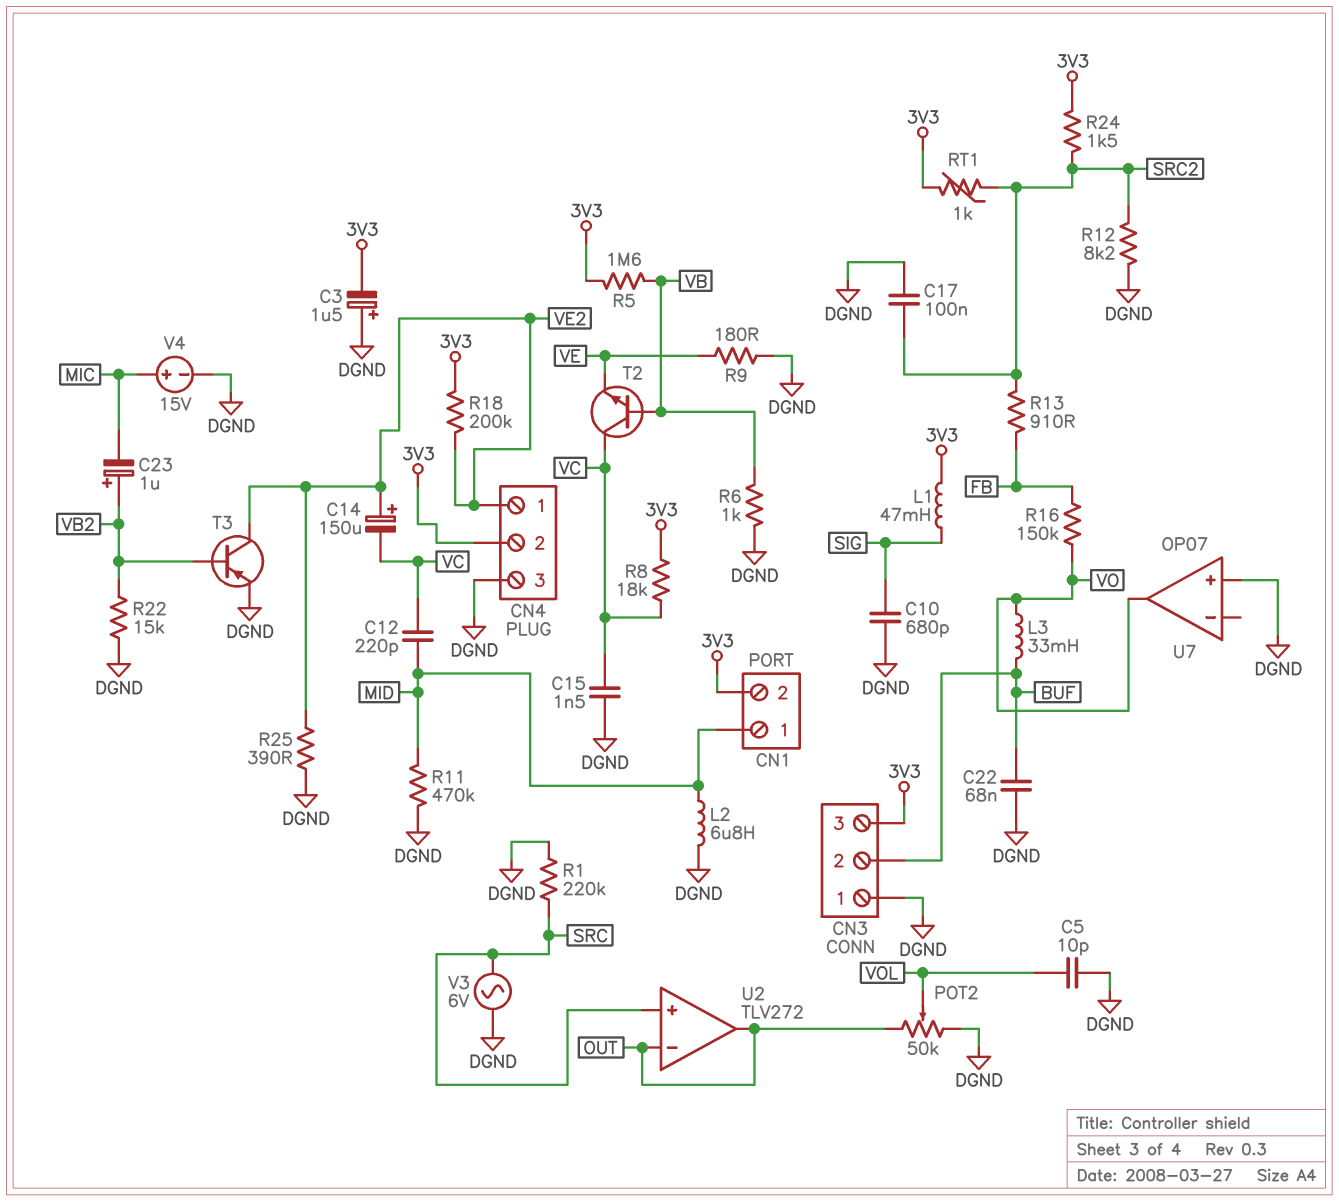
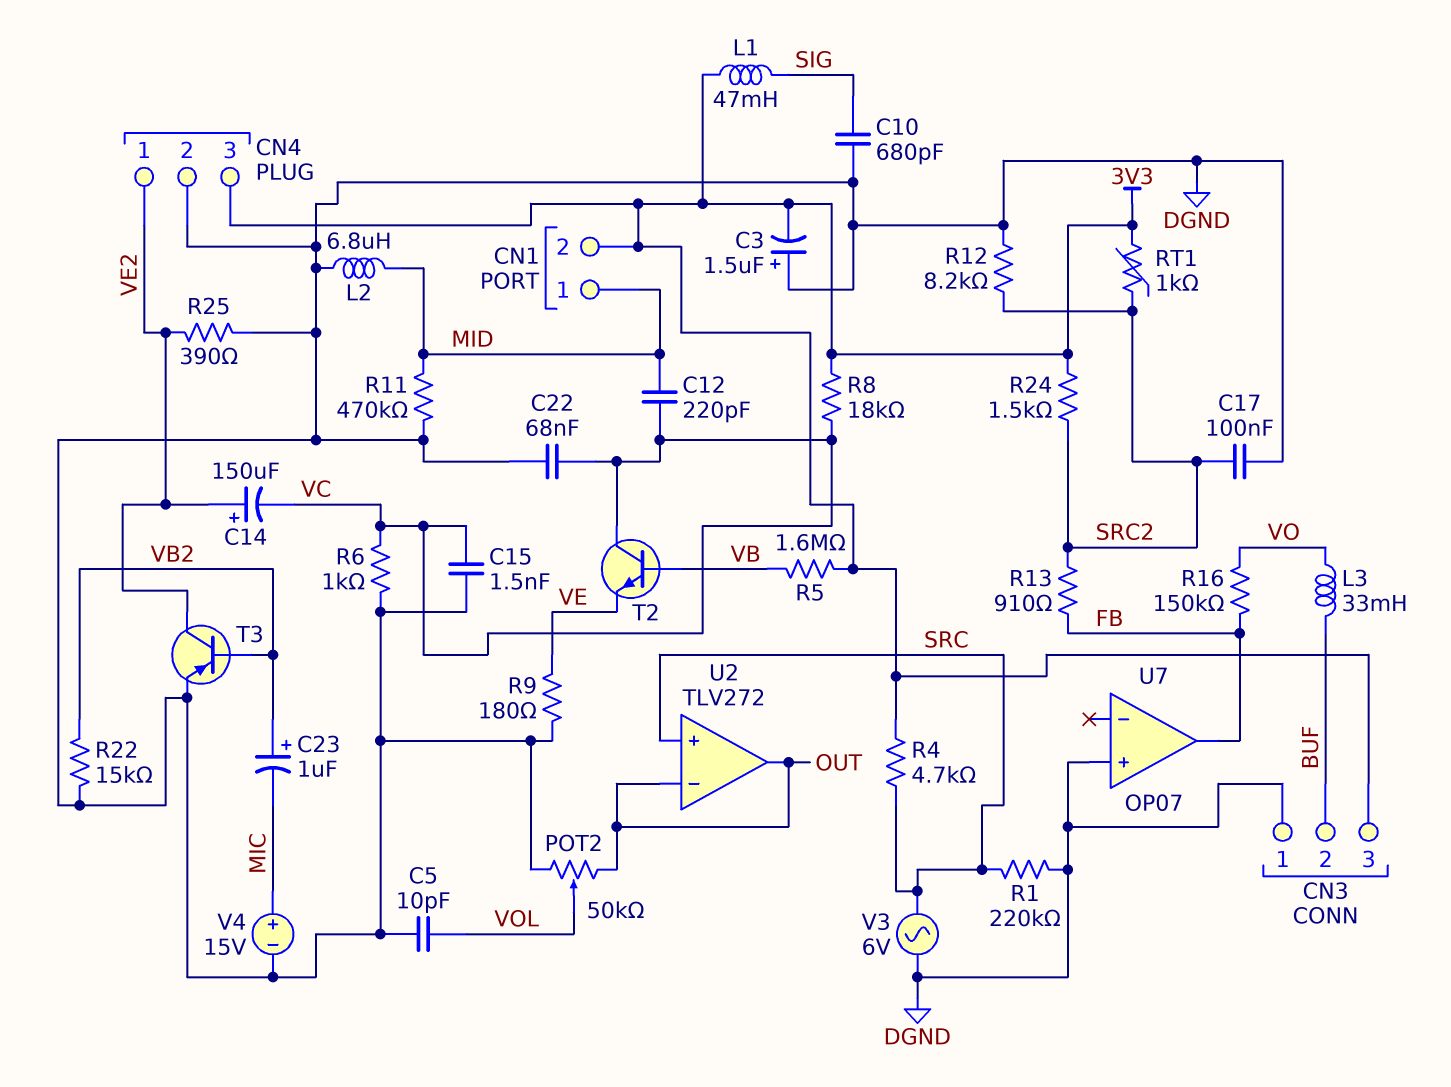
C22: 68nF (BUF, DGND) -> 68nF (DGND, VC)
CN4 pin 2: 3V3 -> DGND
CN4 pin 3: DGND -> 3V3
R4: none -> 4.7k (3V3, SRC)
R6: 1k (DGND, VB) -> 1k (DGND, VC)
R18: 200k (3V3, VE2) -> none
U7 pin out: VO -> FB

